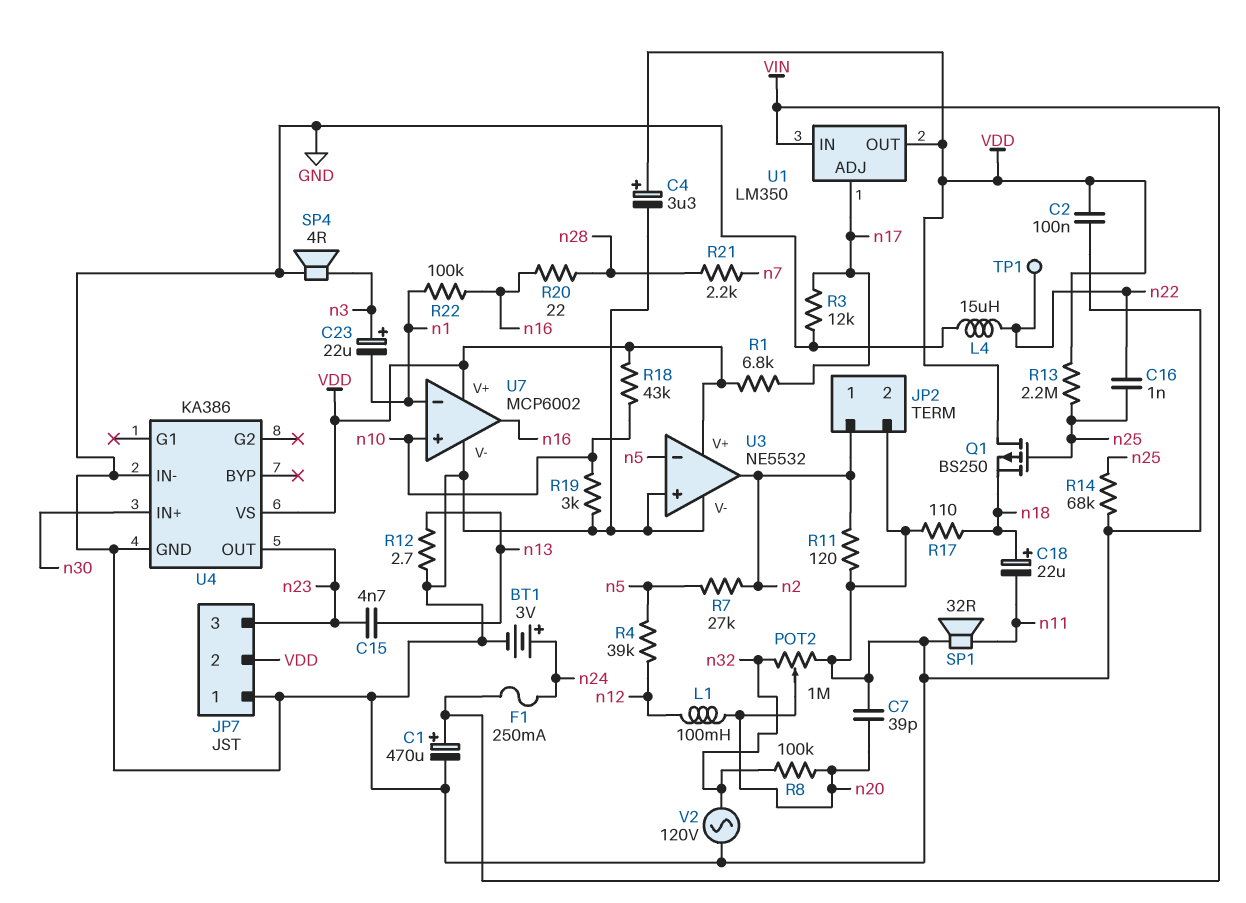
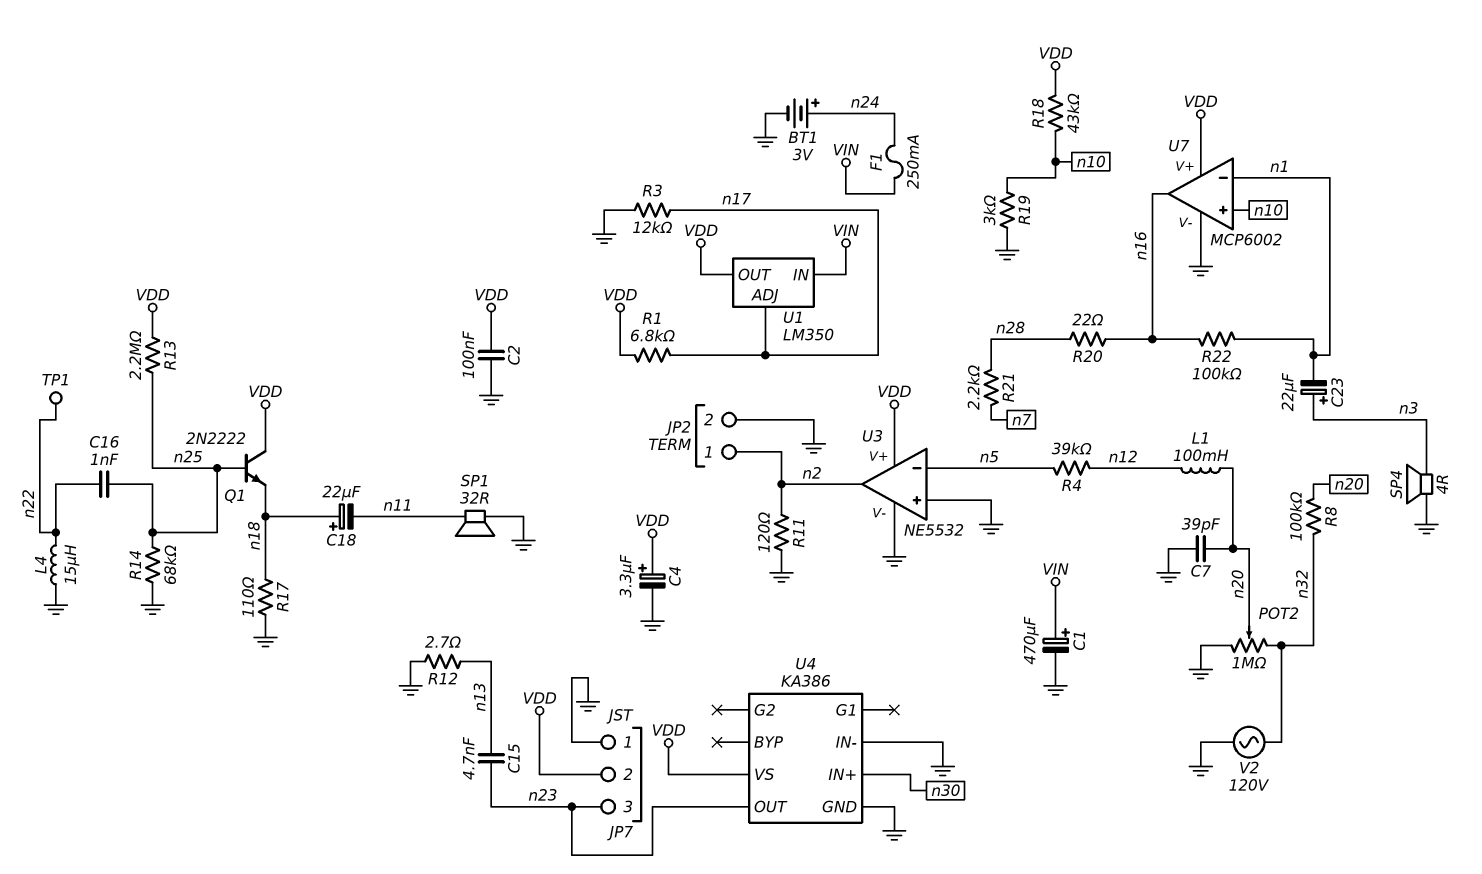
Q1: PMOS BS250 (G n25, D VDD, S n18) -> NPN 2N2222 (B n25, C VDD, E n18)
R7: 27k (n2, n5) -> none

